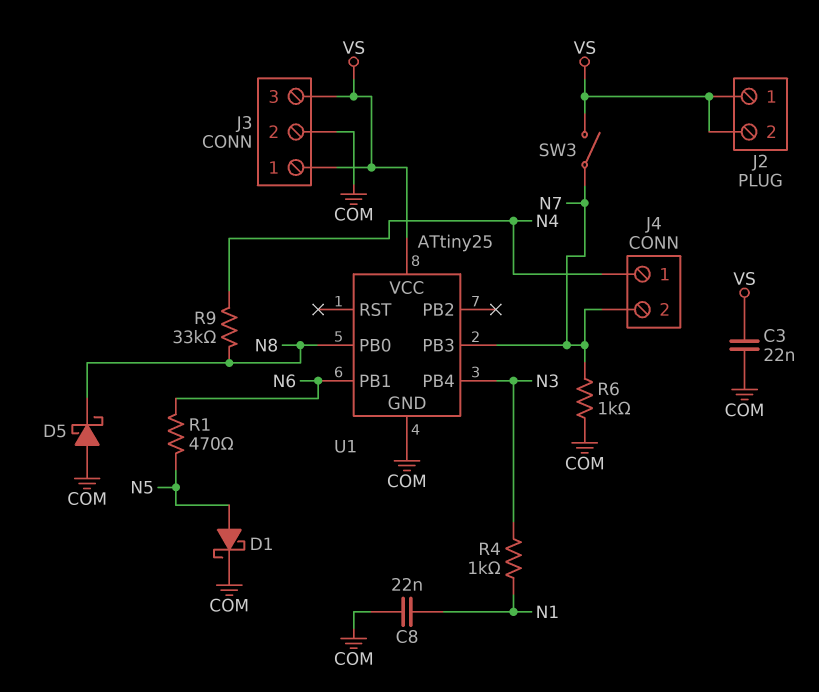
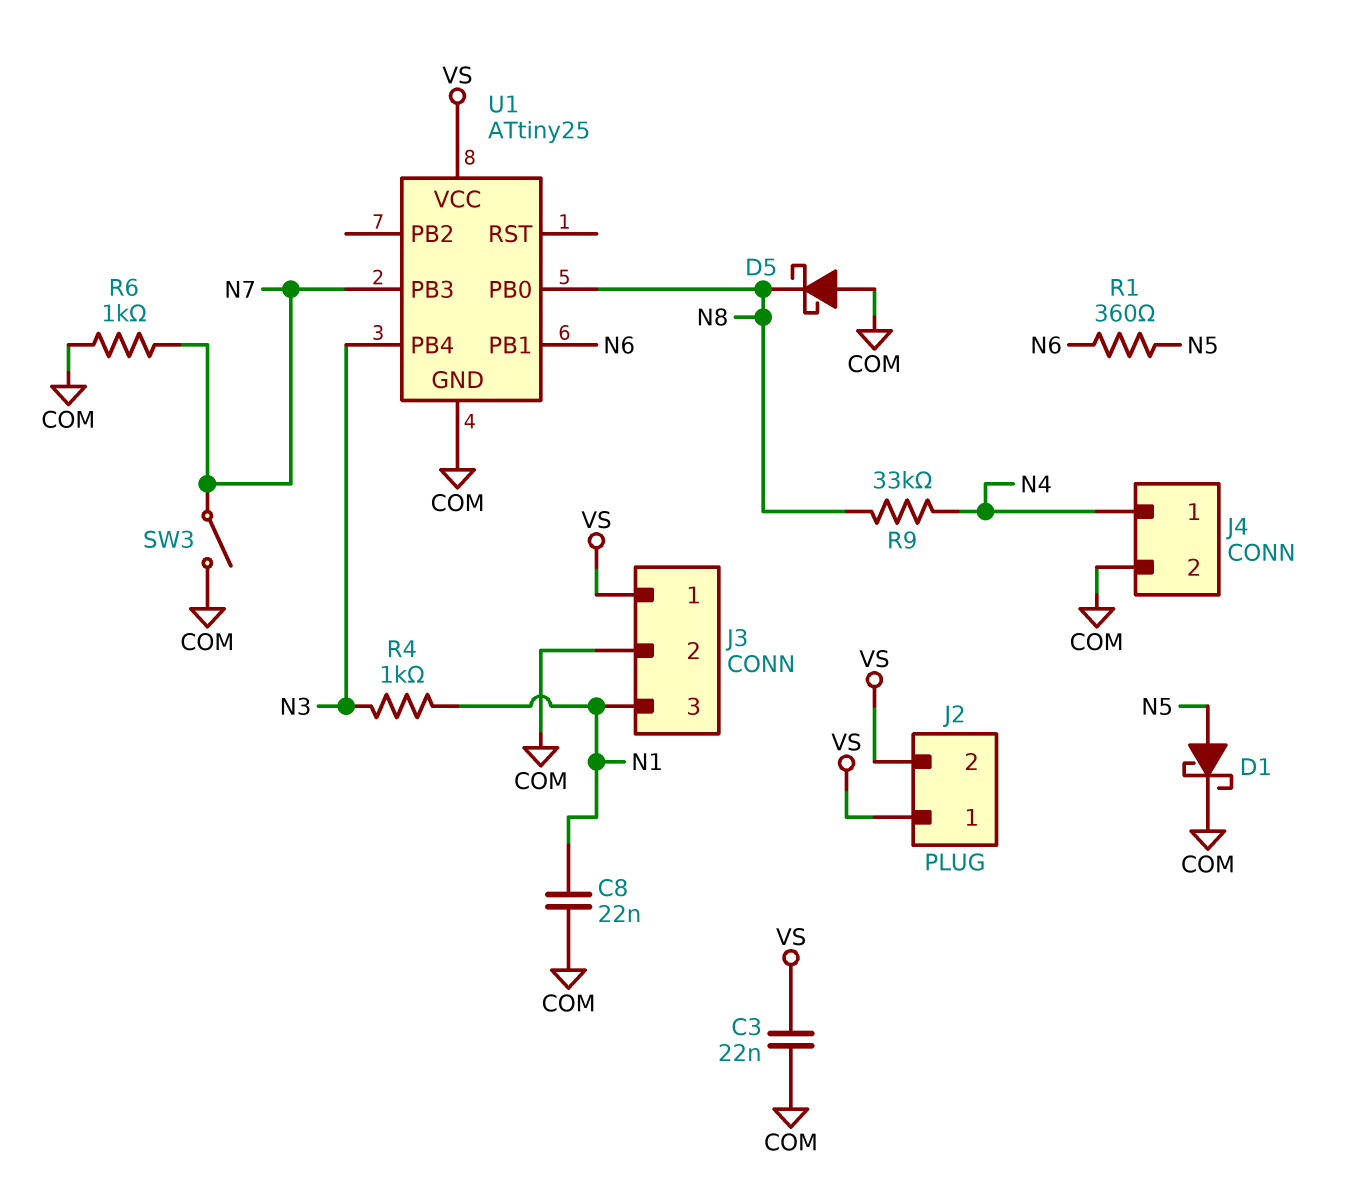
J3 pin 3: VS -> N1
J4 pin 2: N7 -> COM
R1: 470 (N5, N6) -> 360 (N5, N6)
SW3: switch (N7, VS) -> switch (COM, N7)

